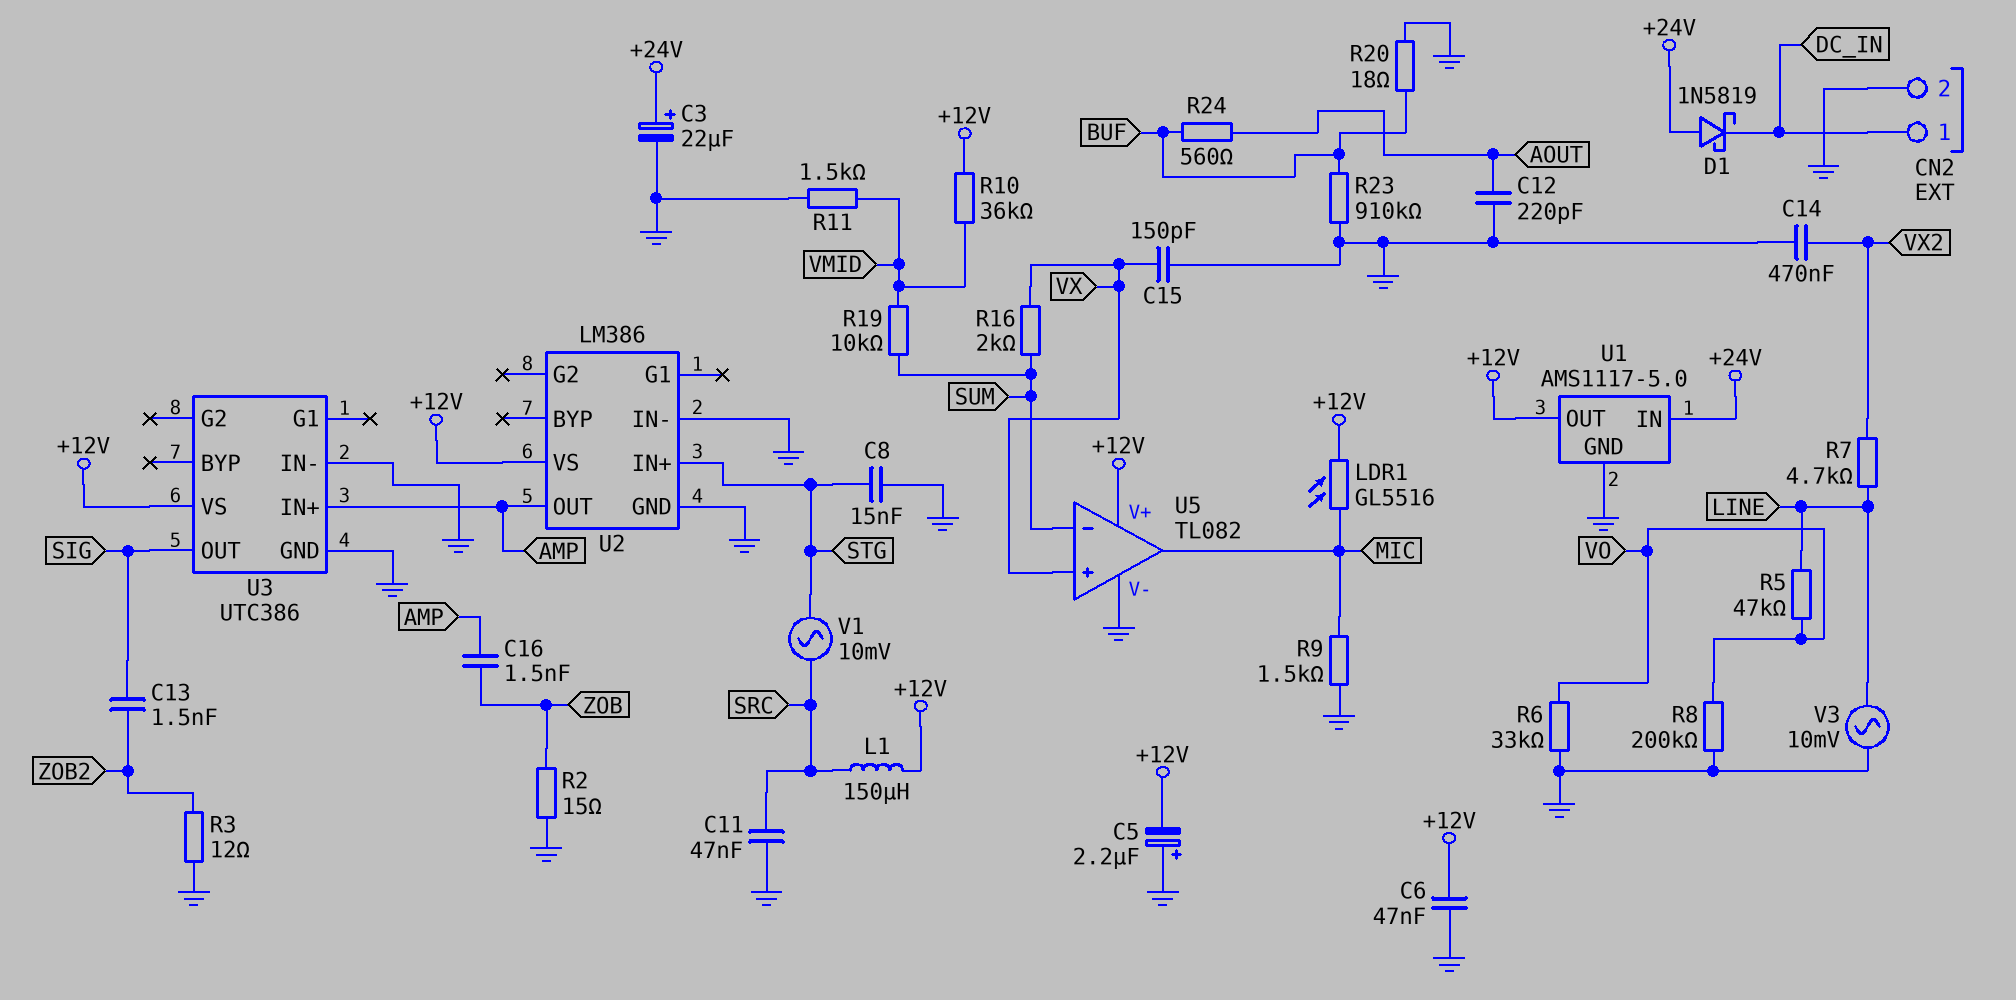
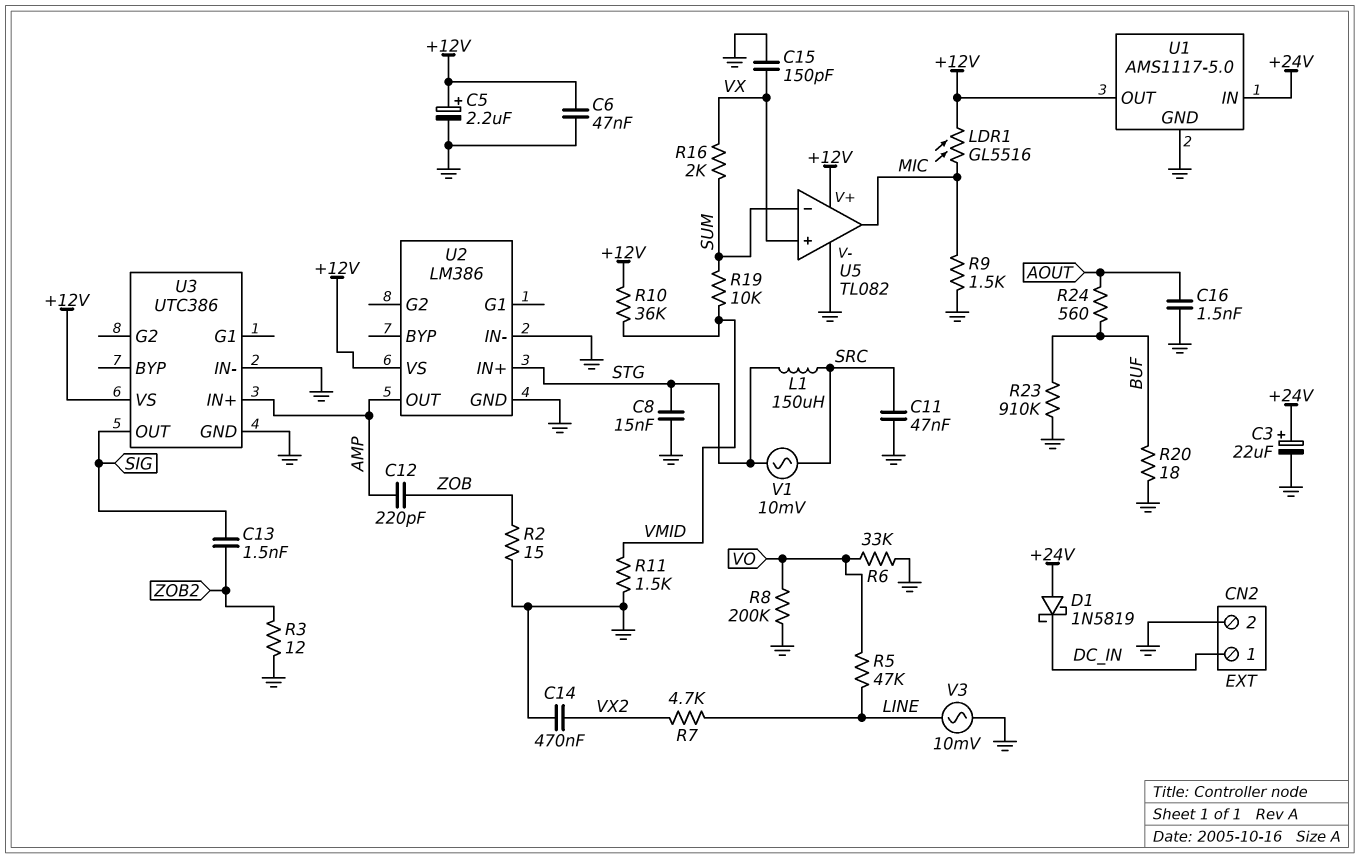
C5: 2.2uF (plus GND, minus +12V) -> 2.2uF (plus +12V, minus GND)
C12: 220pF (AOUT, GND) -> 220pF (AMP, ZOB)
C16: 1.5nF (AMP, ZOB) -> 1.5nF (AOUT, GND)
L1: 150uH (+12V, SRC) -> 150uH (SRC, STG)

